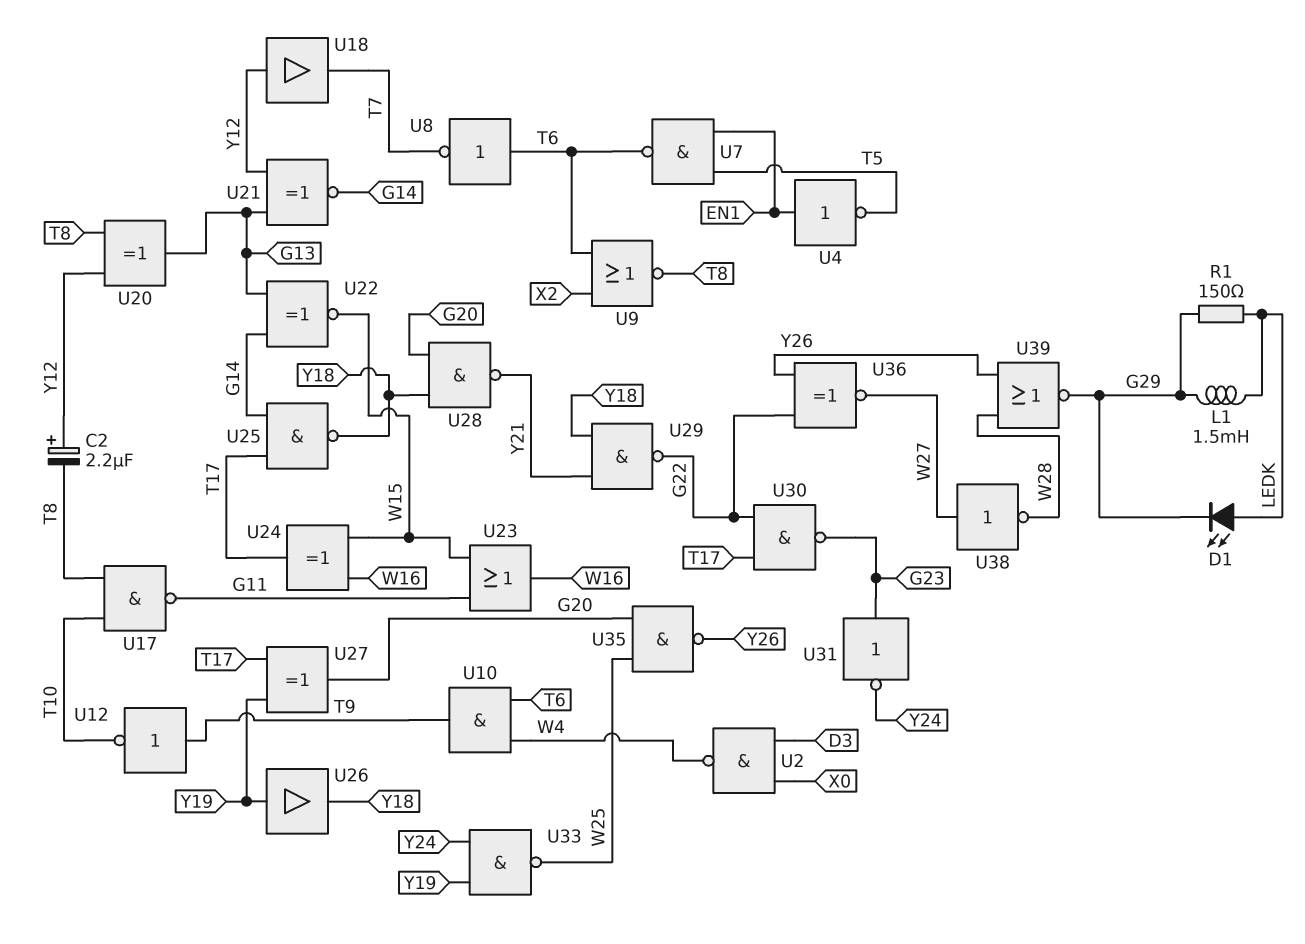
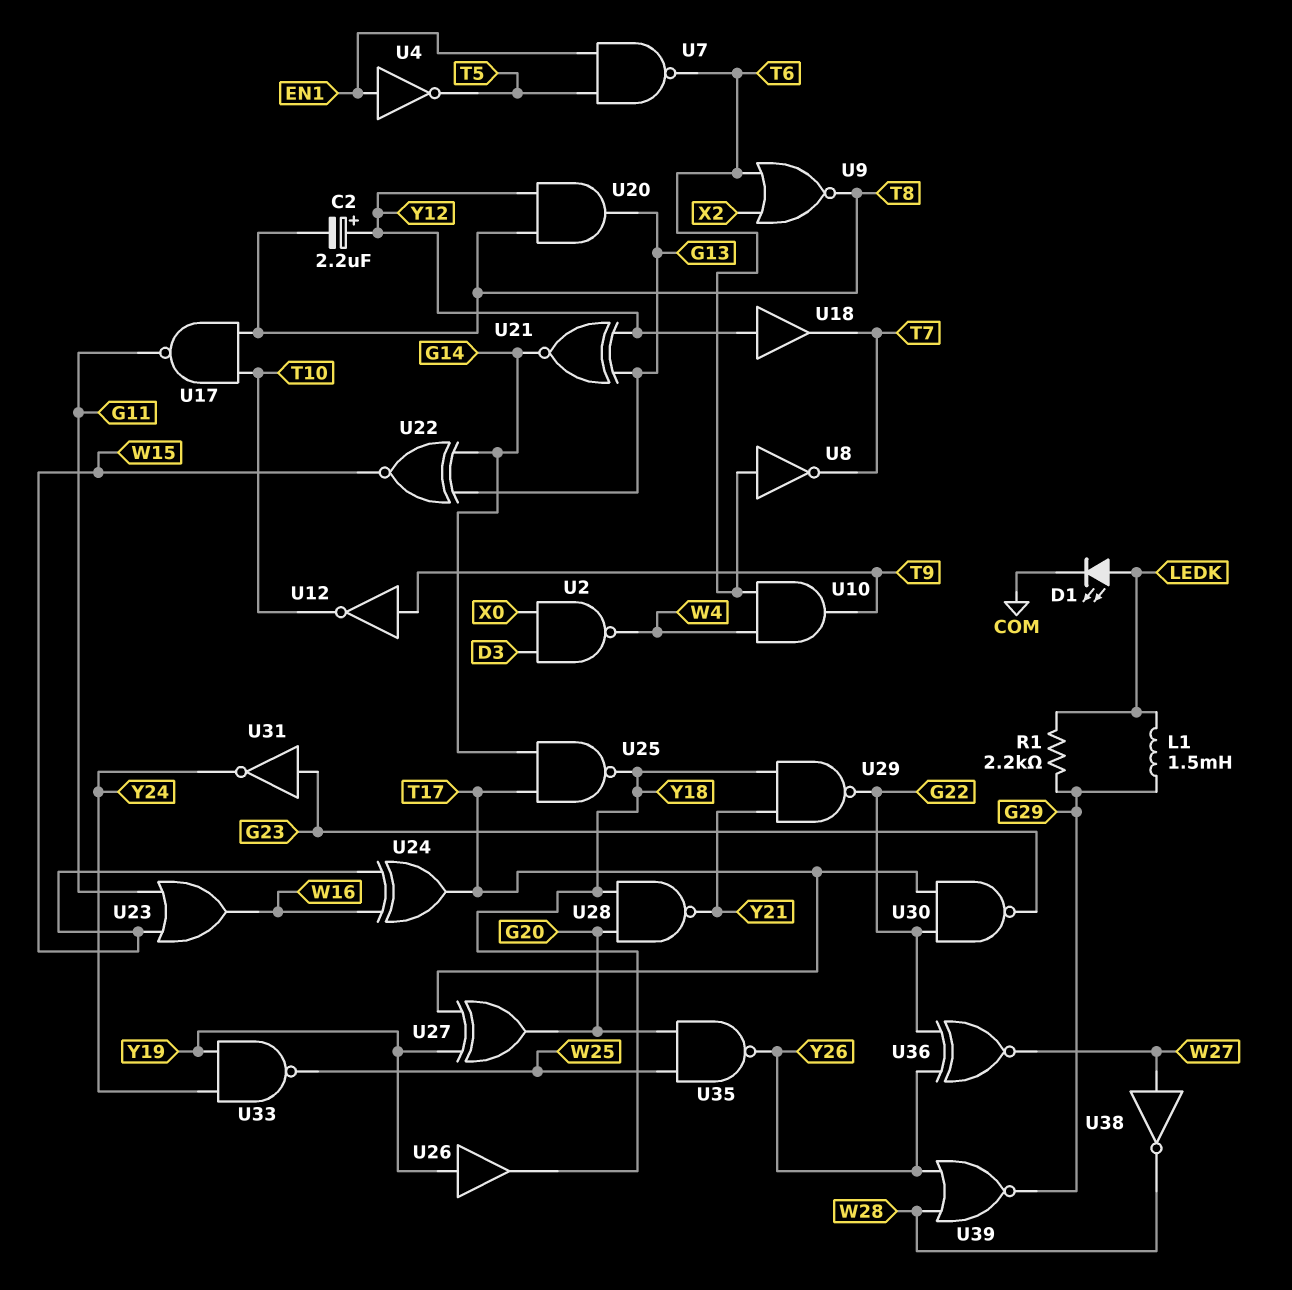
D1: LED (A LEDK, K G29) -> LED (A LEDK, K COM)
R1: 150 (G29, LEDK) -> 2.2k (G29, LEDK)
U20: XOR (in T8, in Y12, out G13) -> AND (in T8, in Y12, out G13)

